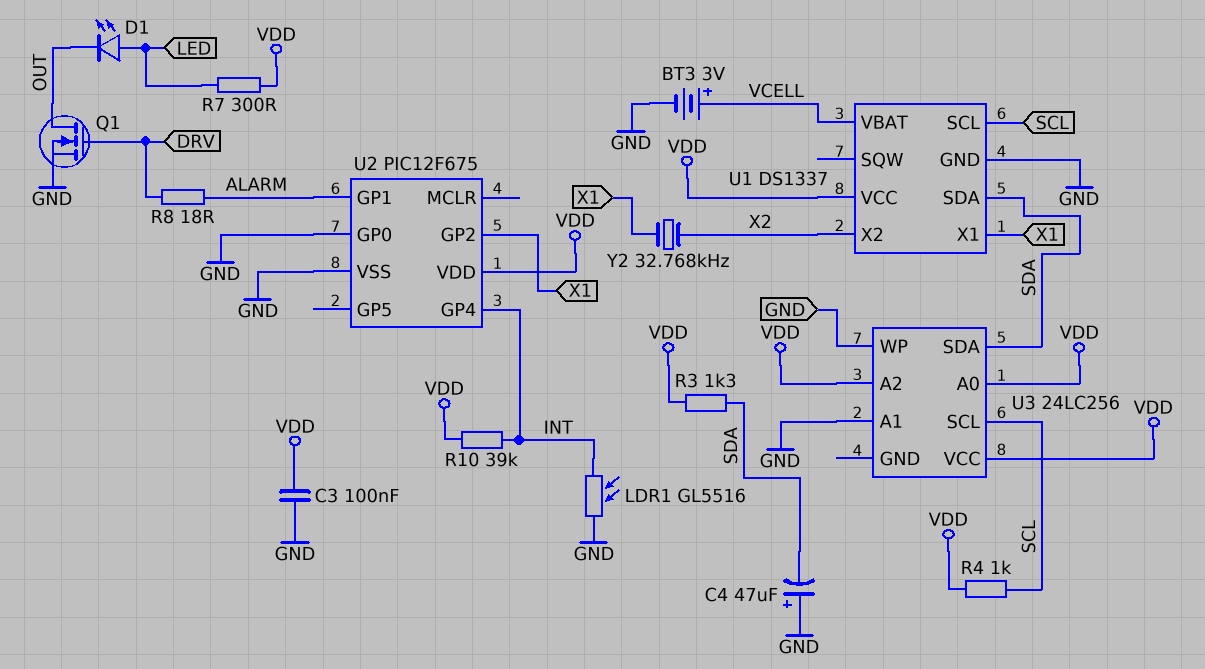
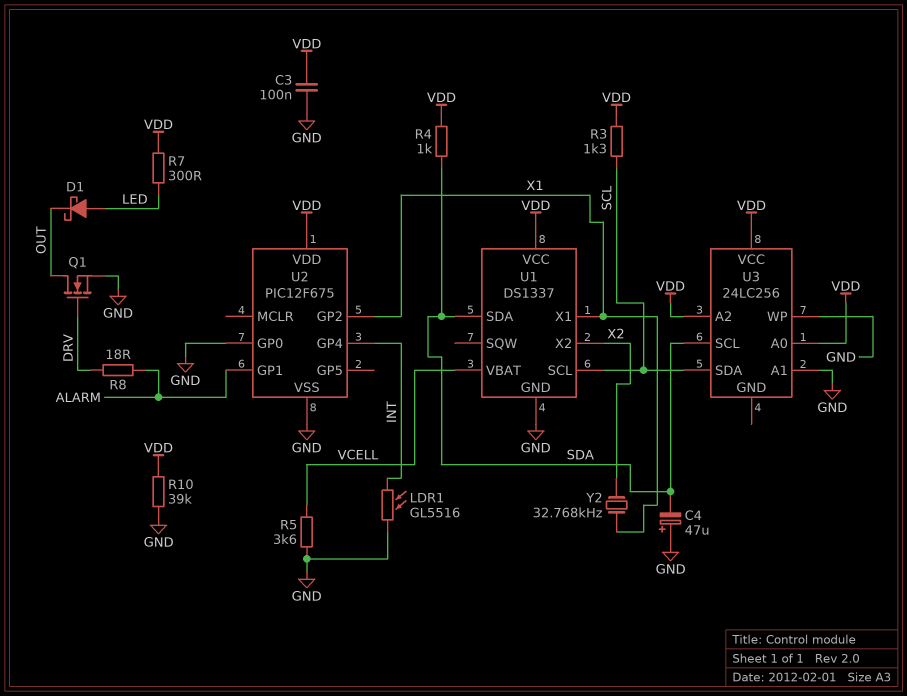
BT3: 3V (plus VCELL, minus GND) -> none
D1: LED (A LED, K OUT) -> schottky (A LED, K OUT)
R3: 1.3k (SDA, VDD) -> 1.3k (SCL, VDD)
R4: 1k (SCL, VDD) -> 1k (SDA, VDD)
R5: none -> 3.6k (GND, VCELL)
R10: 39k (INT, VDD) -> 39k (GND, VDD)
U3 pin SCL: SCL -> SDA
U3 pin SDA: SDA -> SCL

